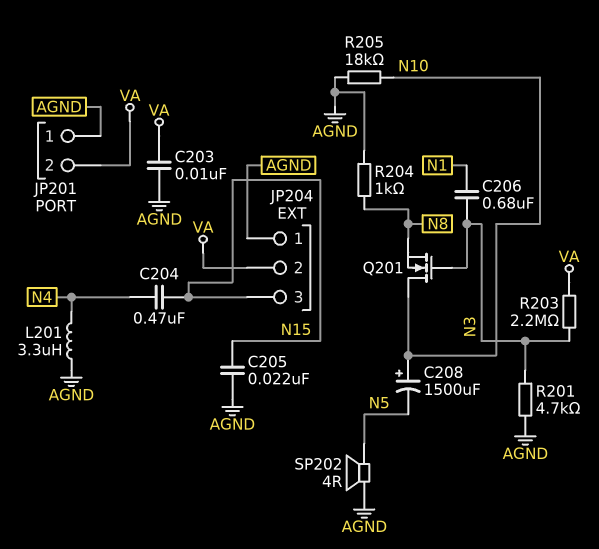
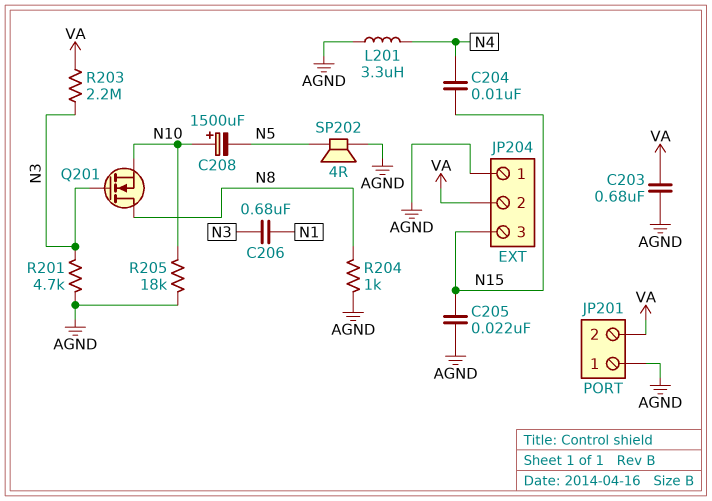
C203: 10nF (AGND, VA) -> 680nF (AGND, VA)
C204: 470nF (N4, N15) -> 10nF (N4, N15)
Q201: NMOS (G N3, D N10, S N8) -> NMOS (G N3, D N8, S N10)

